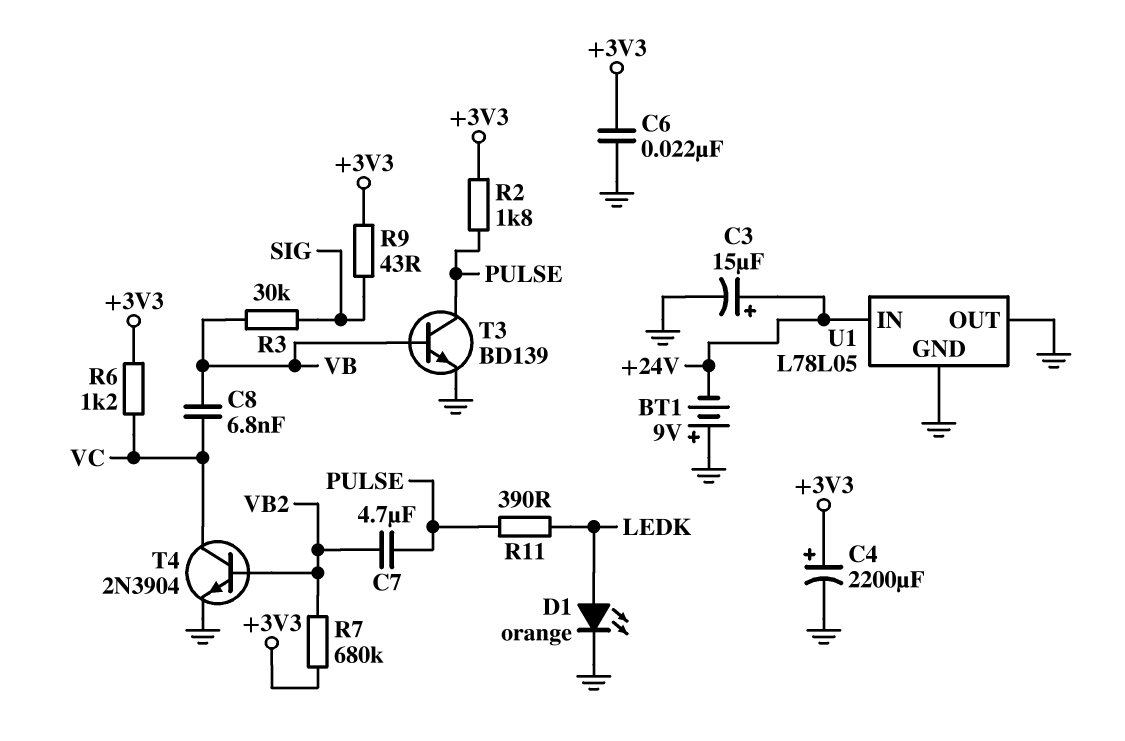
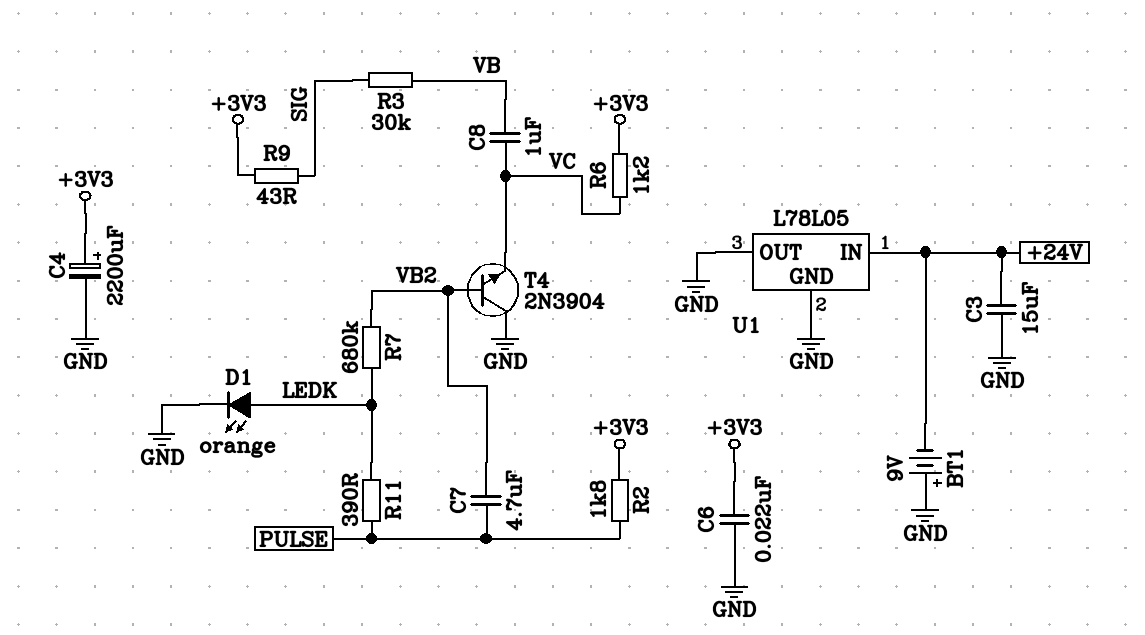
C3: 15uF (plus +24V, minus GND) -> 15uF (+24V, GND)
C8: 6.8nF (VB, VC) -> 1uF (VB, VC)
R7: 680k (+3V3, VB2) -> 680k (LEDK, VB2)
T3: NPN BD139 (B VB, C PULSE, E GND) -> none
T4: NPN 2N3904 (B VB2, C VC, E GND) -> NPN 2N3904 (B VB2, C GND, E VC)

